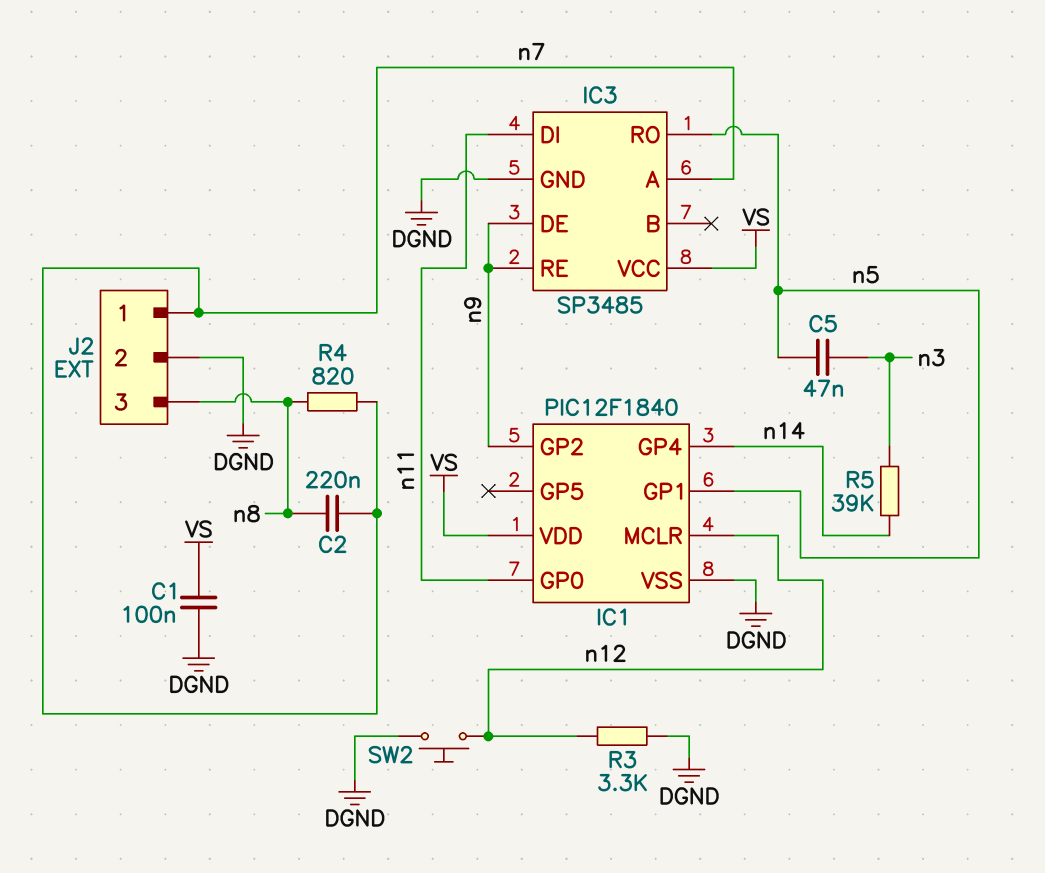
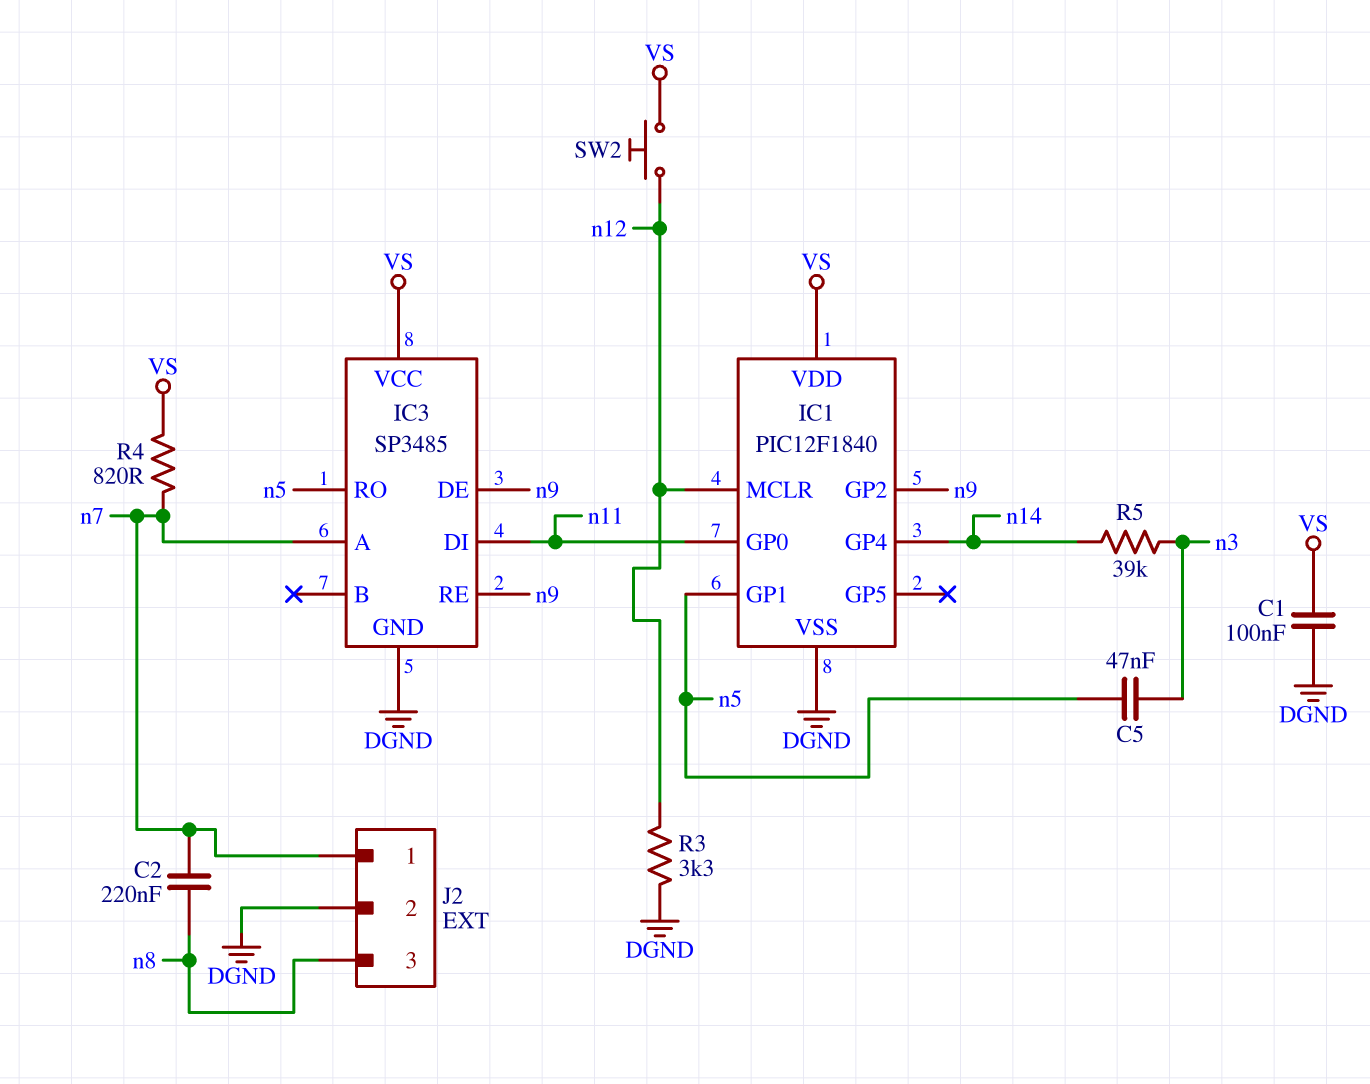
R4: 820 (n7, n8) -> 820 (VS, n7)
SW2: button (DGND, n12) -> button (VS, n12)

